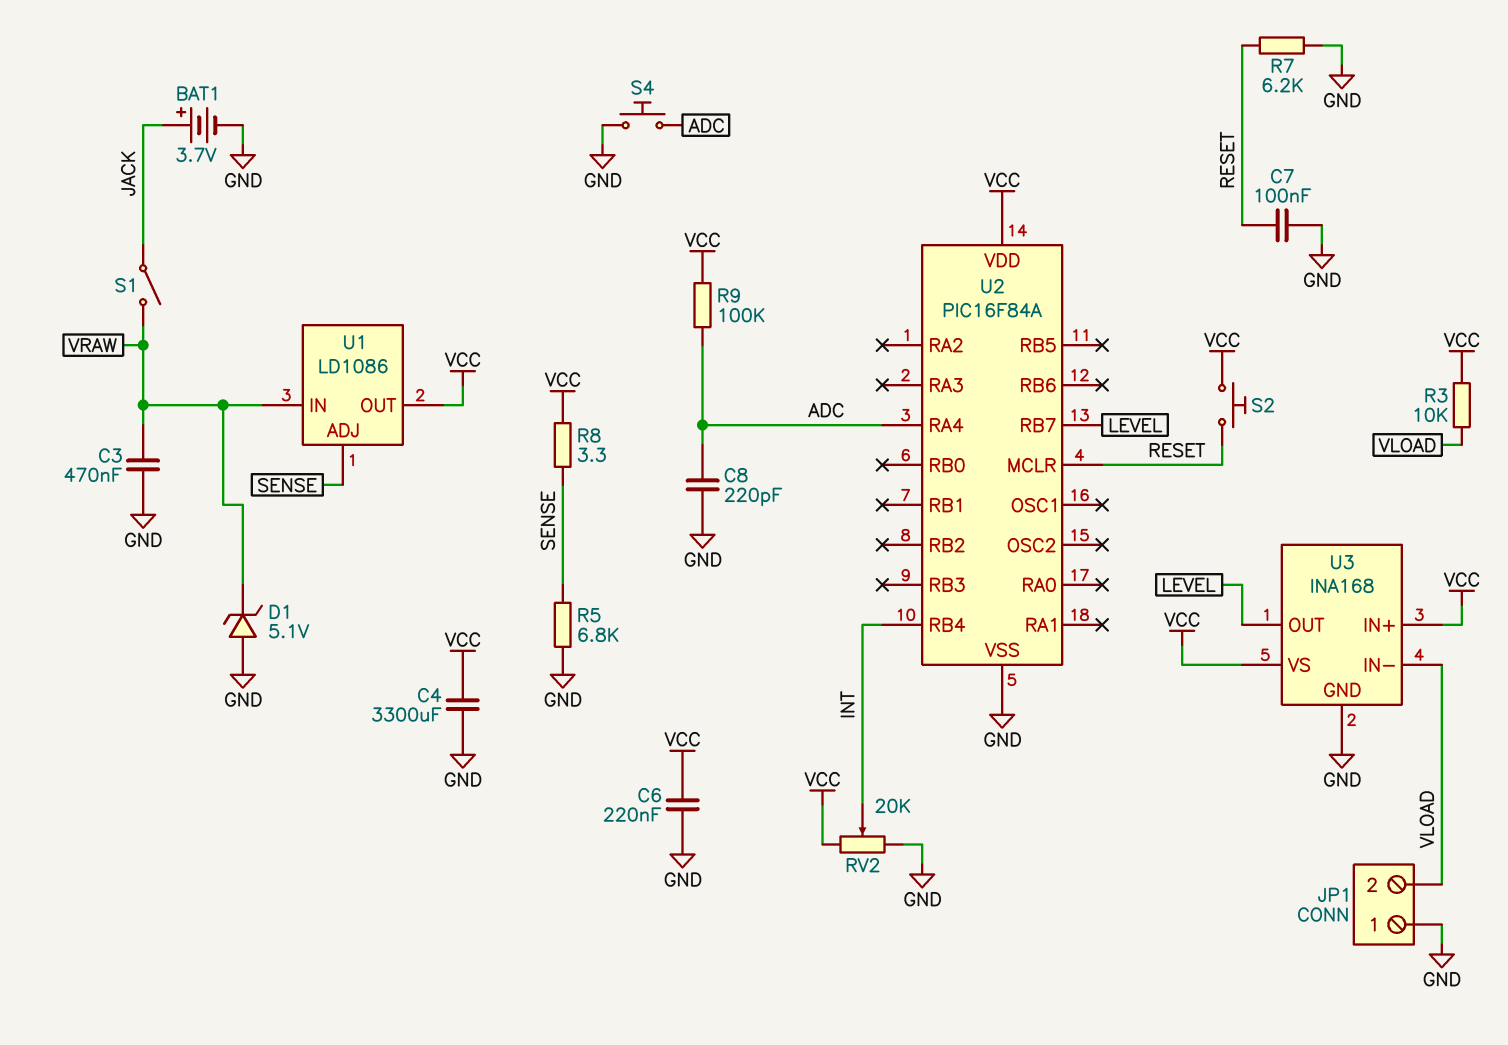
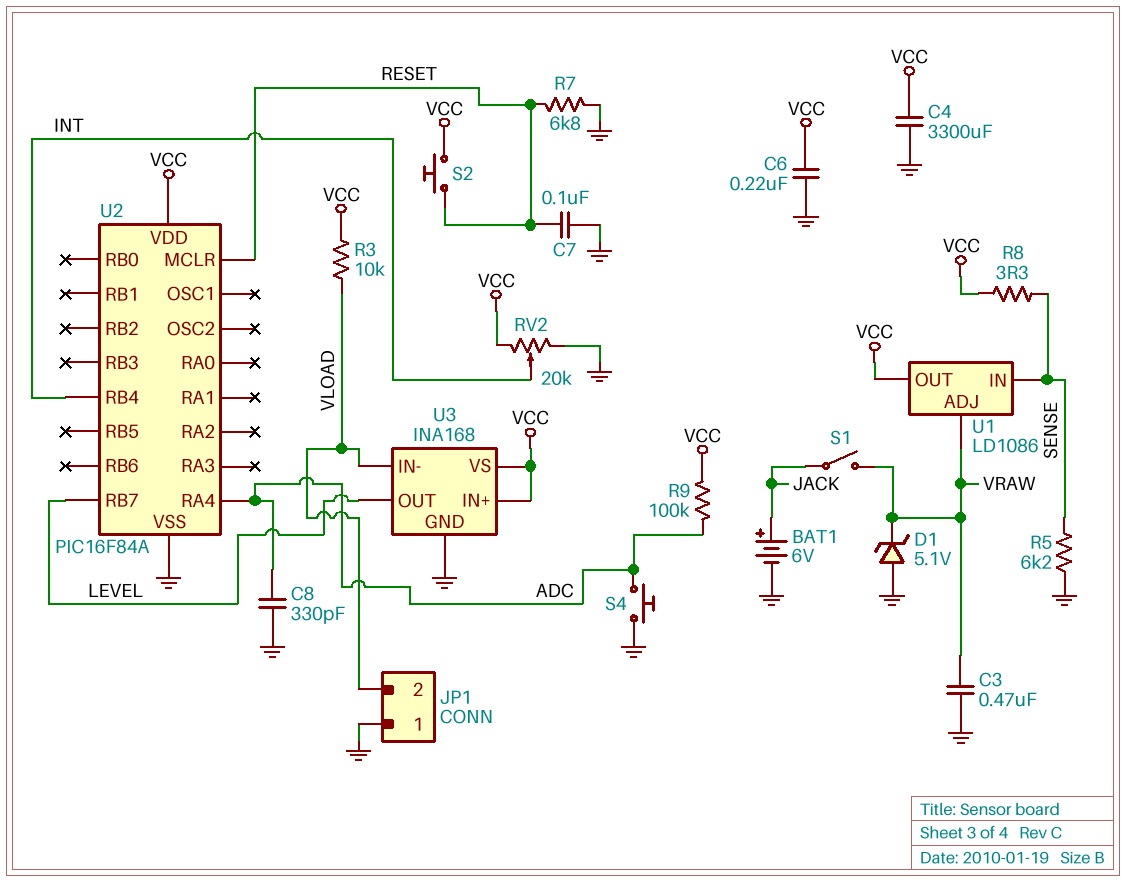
BAT1: 3.7V (plus JACK, minus GND) -> 6V (plus JACK, minus GND)
C8: 220pF (ADC, GND) -> 330pF (ADC, GND)
R5: 6.8k (GND, SENSE) -> 6.2k (GND, SENSE)
R7: 6.2k (GND, RESET) -> 6.8k (GND, RESET)
U1 pin ADJ: SENSE -> VRAW
U1 pin IN: VRAW -> SENSE

